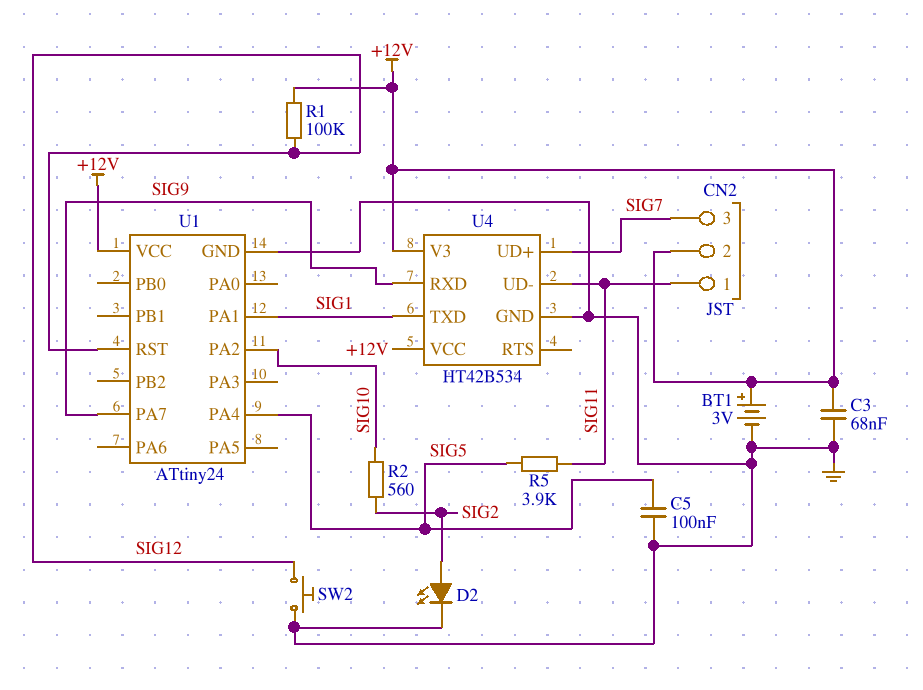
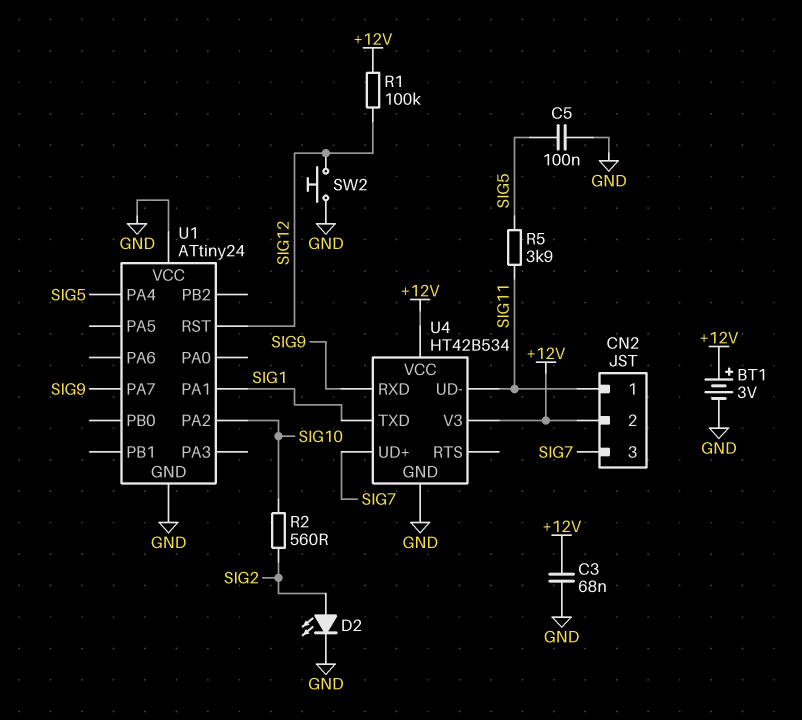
U1 pin VCC: +12V -> GND

